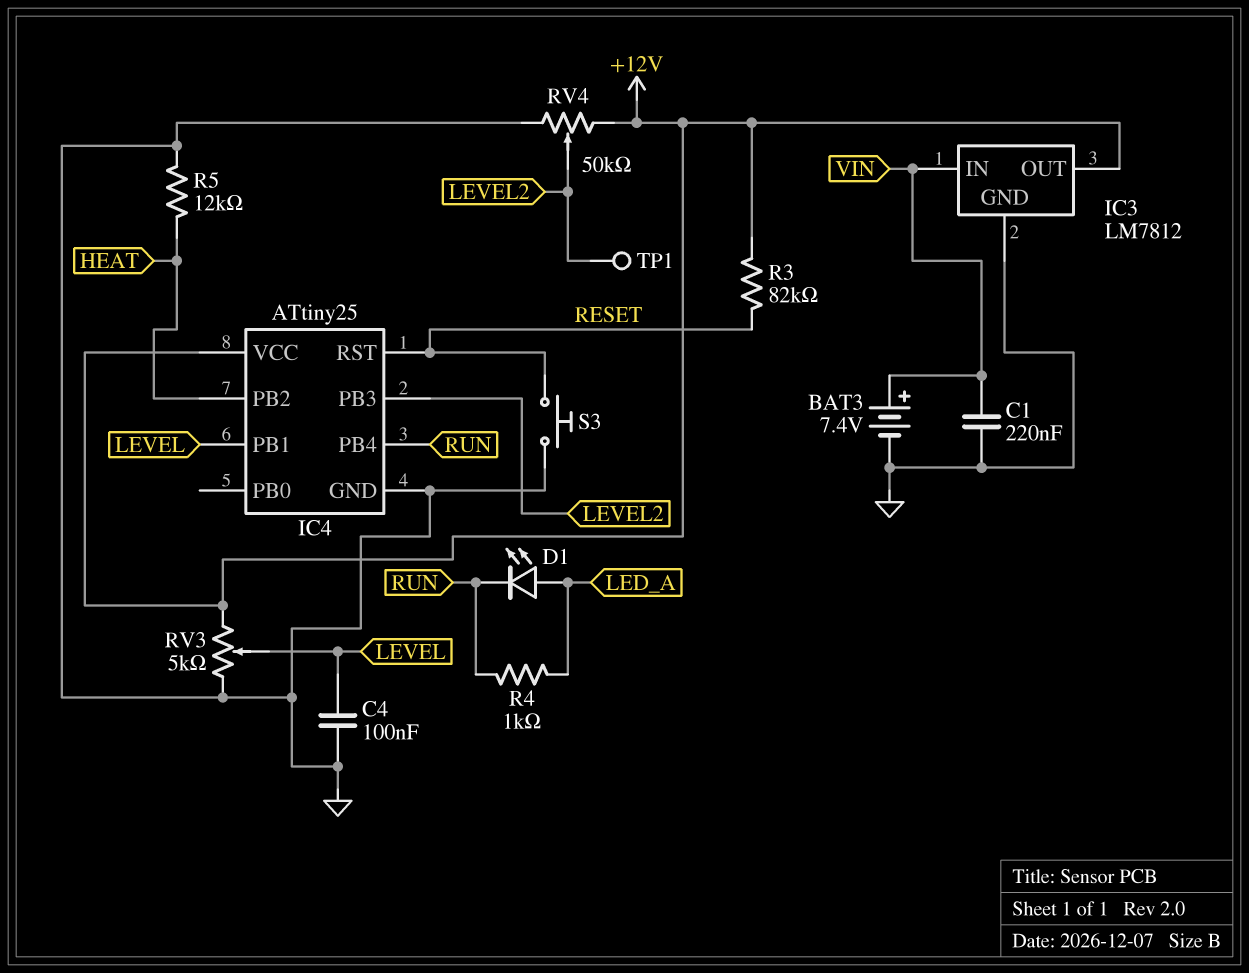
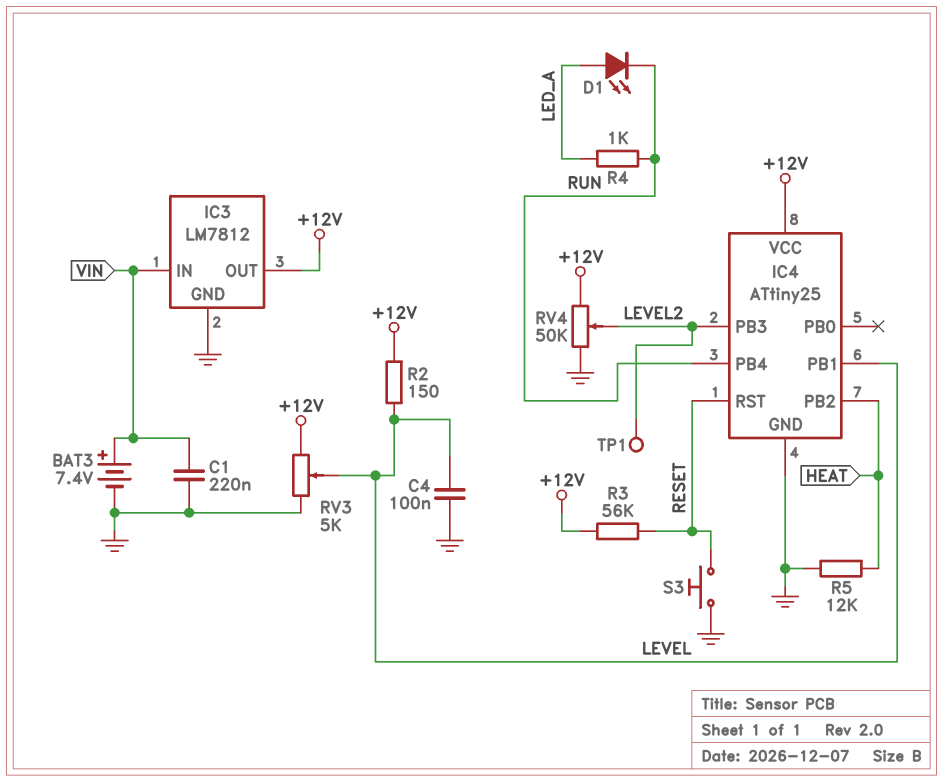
R2: none -> 150 (+12V, LEVEL)
R3: 82k (+12V, RESET) -> 56k (+12V, RESET)

